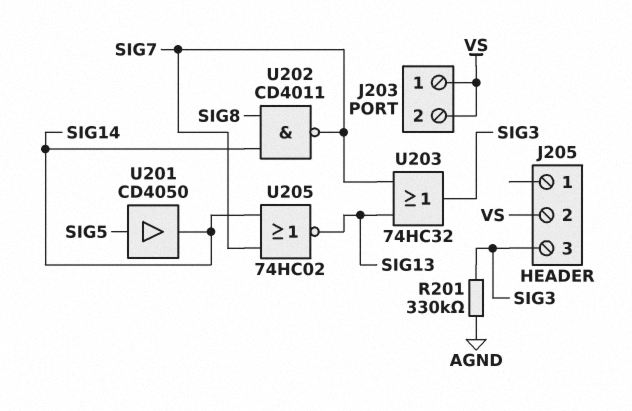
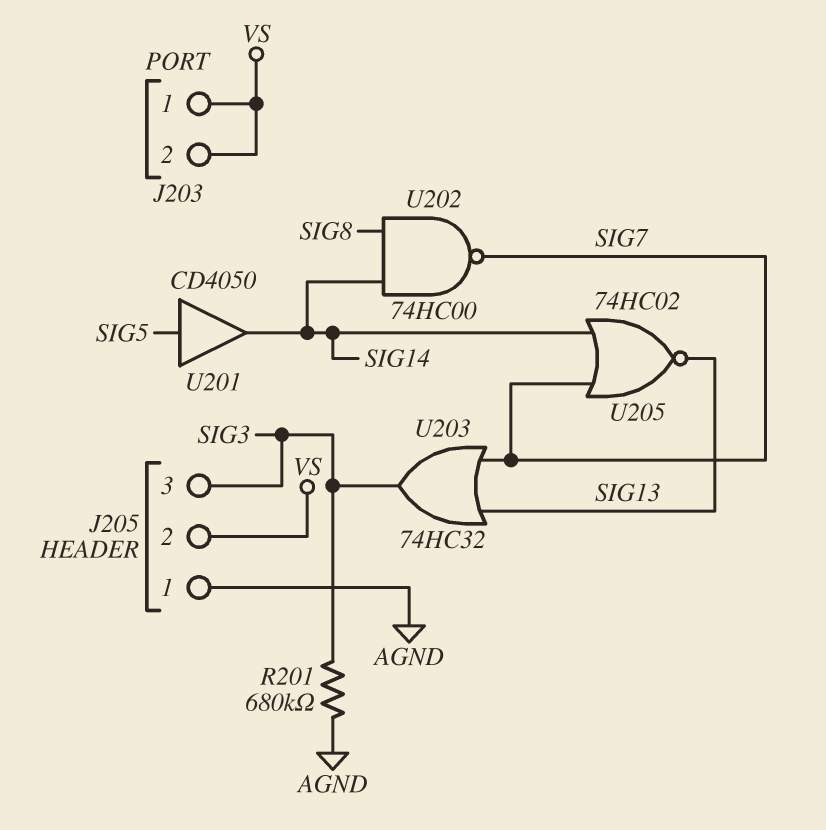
J205 pin 1: none -> AGND
R201: 330k (AGND, SIG3) -> 680k (AGND, SIG3)
U202: NAND CD4011 (in SIG8, in SIG14, out SIG7) -> NAND 74HC00 (in SIG8, in SIG14, out SIG7)

